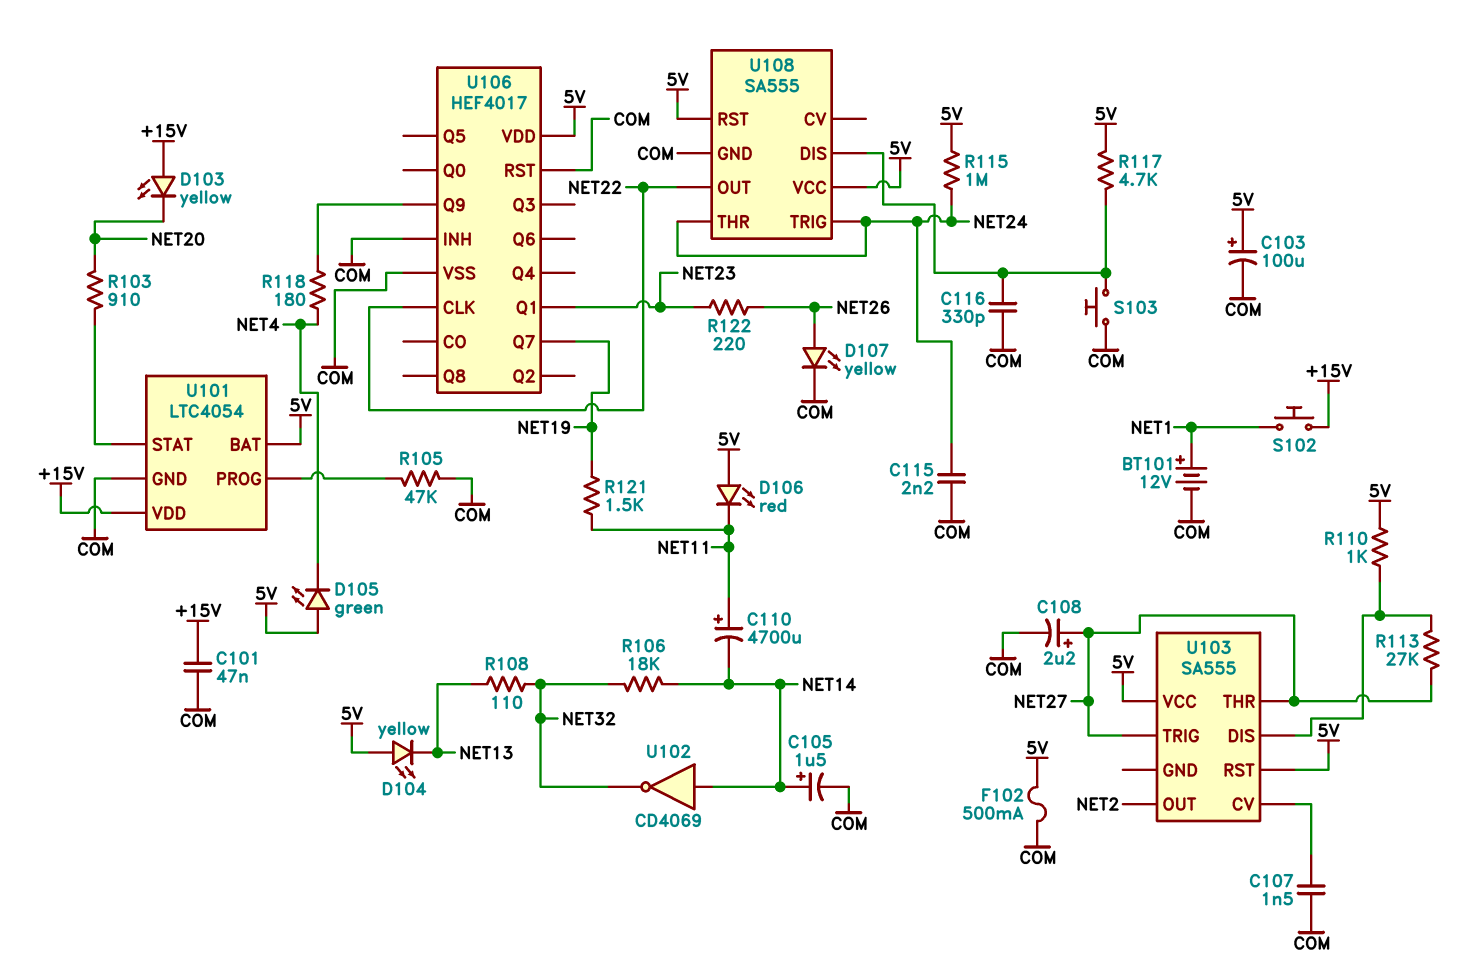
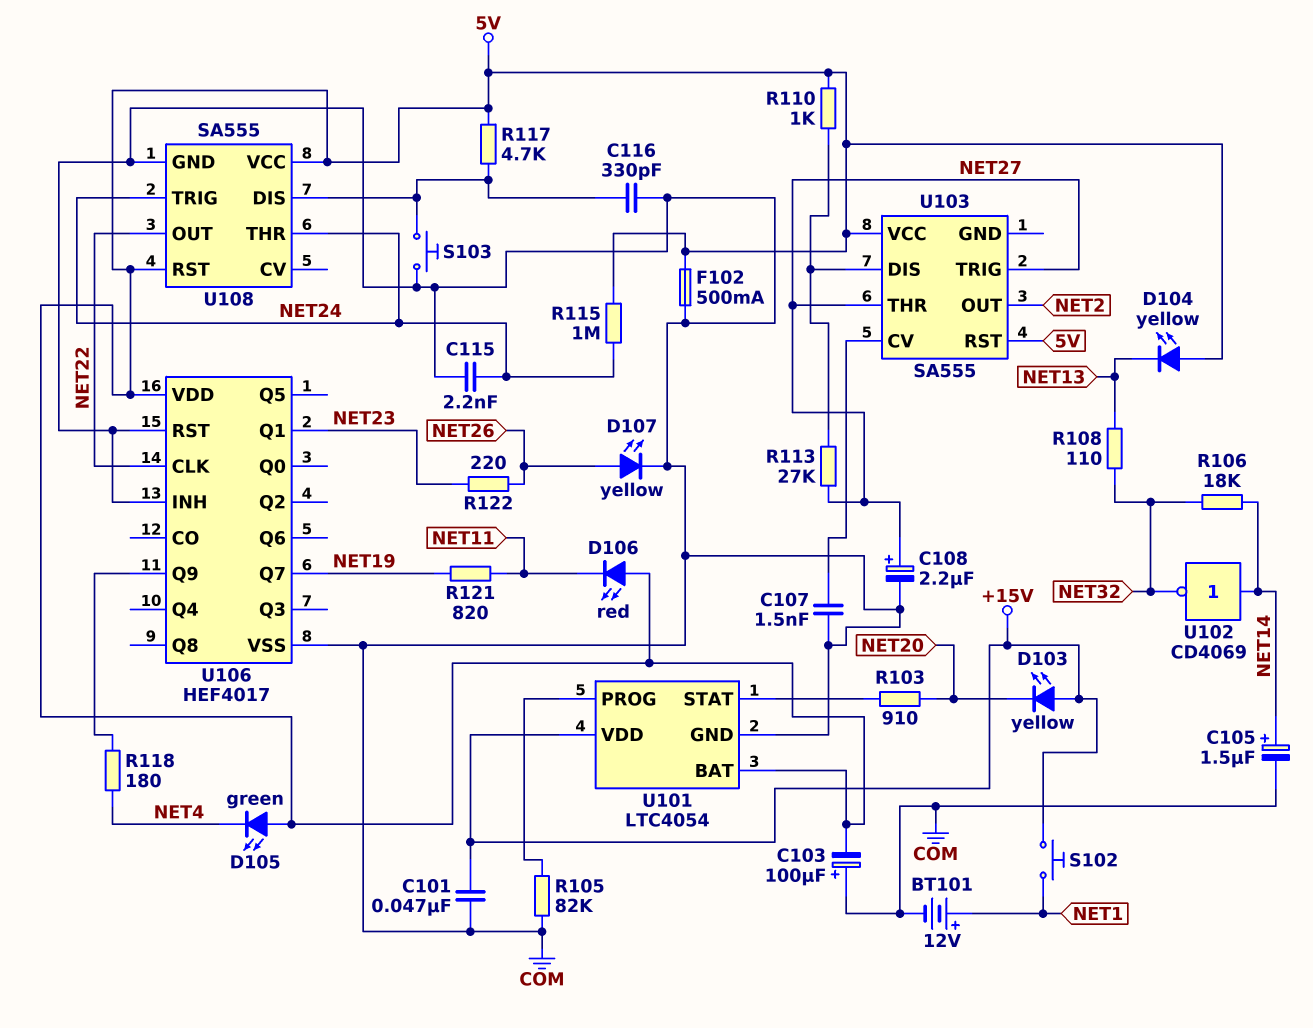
C103: 100uF (plus 5V, minus COM) -> 100uF (plus COM, minus 5V)
C110: 4700uF (plus NET11, minus NET14) -> none
R105: 47k (COM, U101/PROG) -> 82k (COM, U101/PROG)
R121: 1.5k (NET11, NET19) -> 820 (NET11, NET19)

